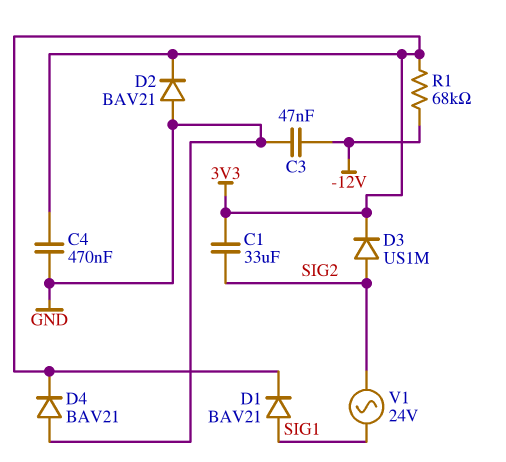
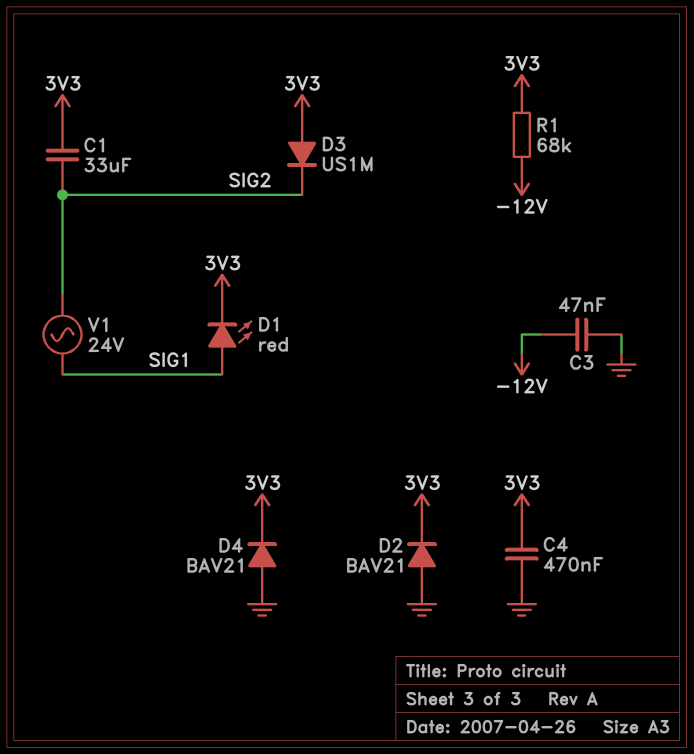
D1: diode BAV21 (A SIG1, K 3V3) -> LED red (A SIG1, K 3V3)
D3: diode US1M (A SIG2, K 3V3) -> diode US1M (A 3V3, K SIG2)

